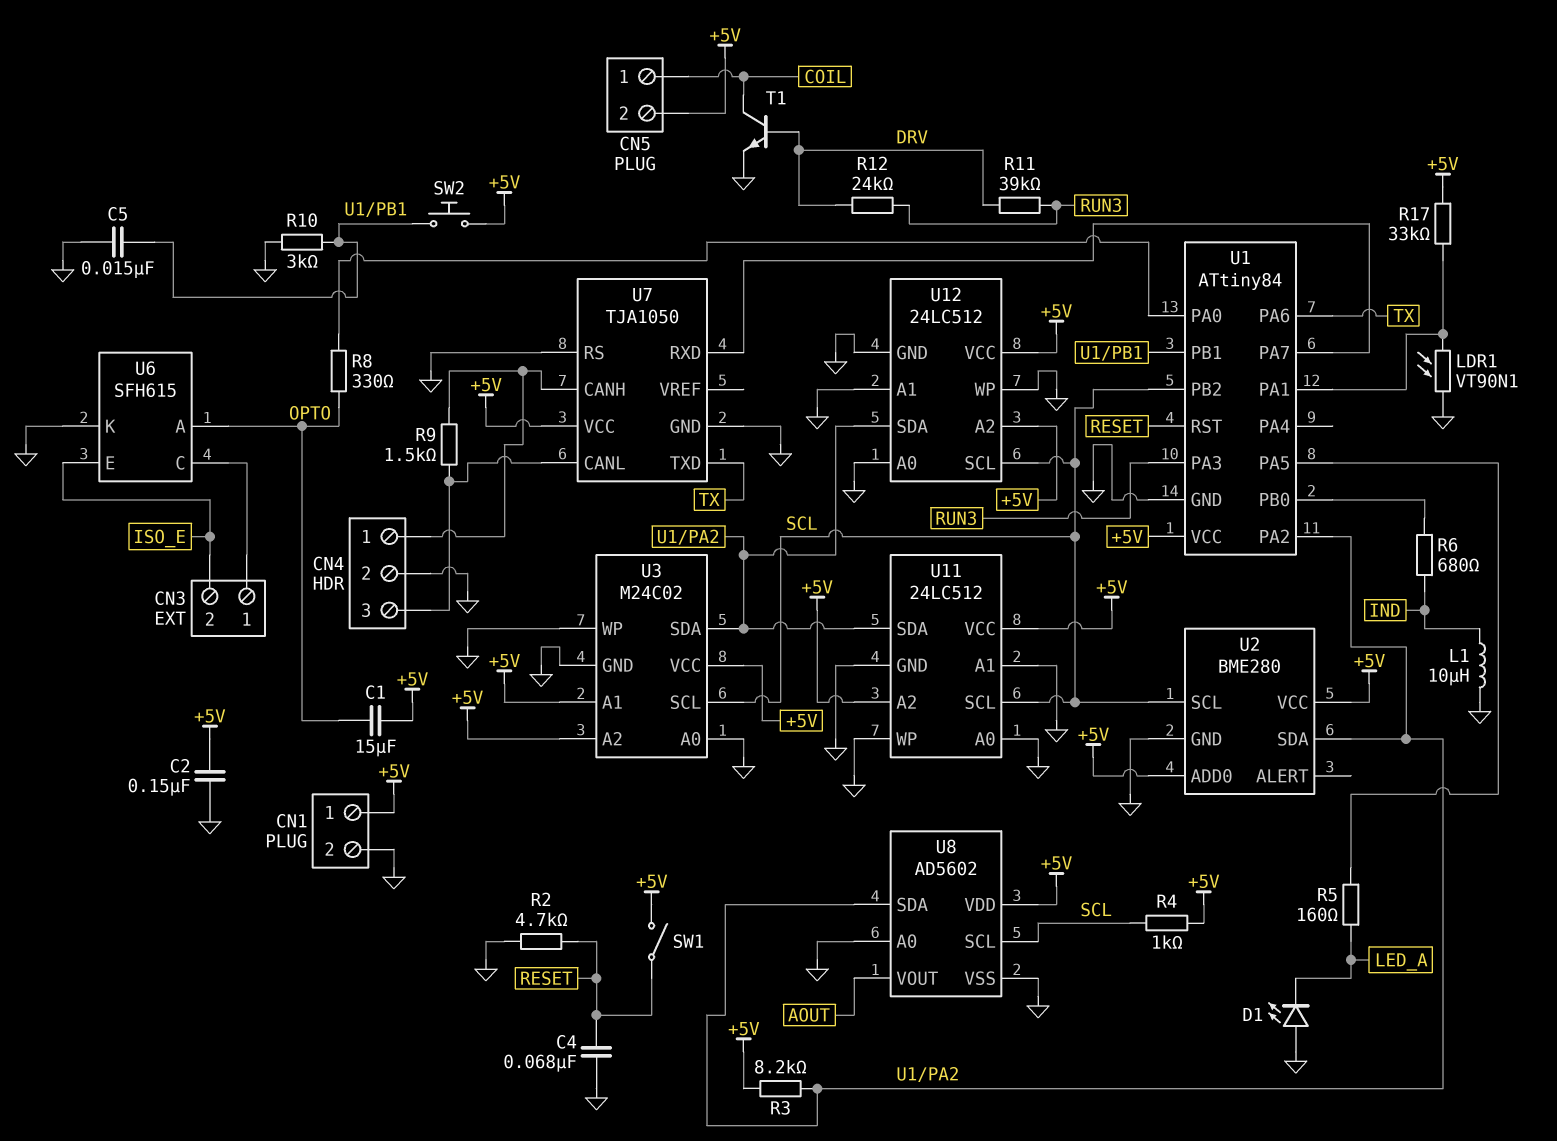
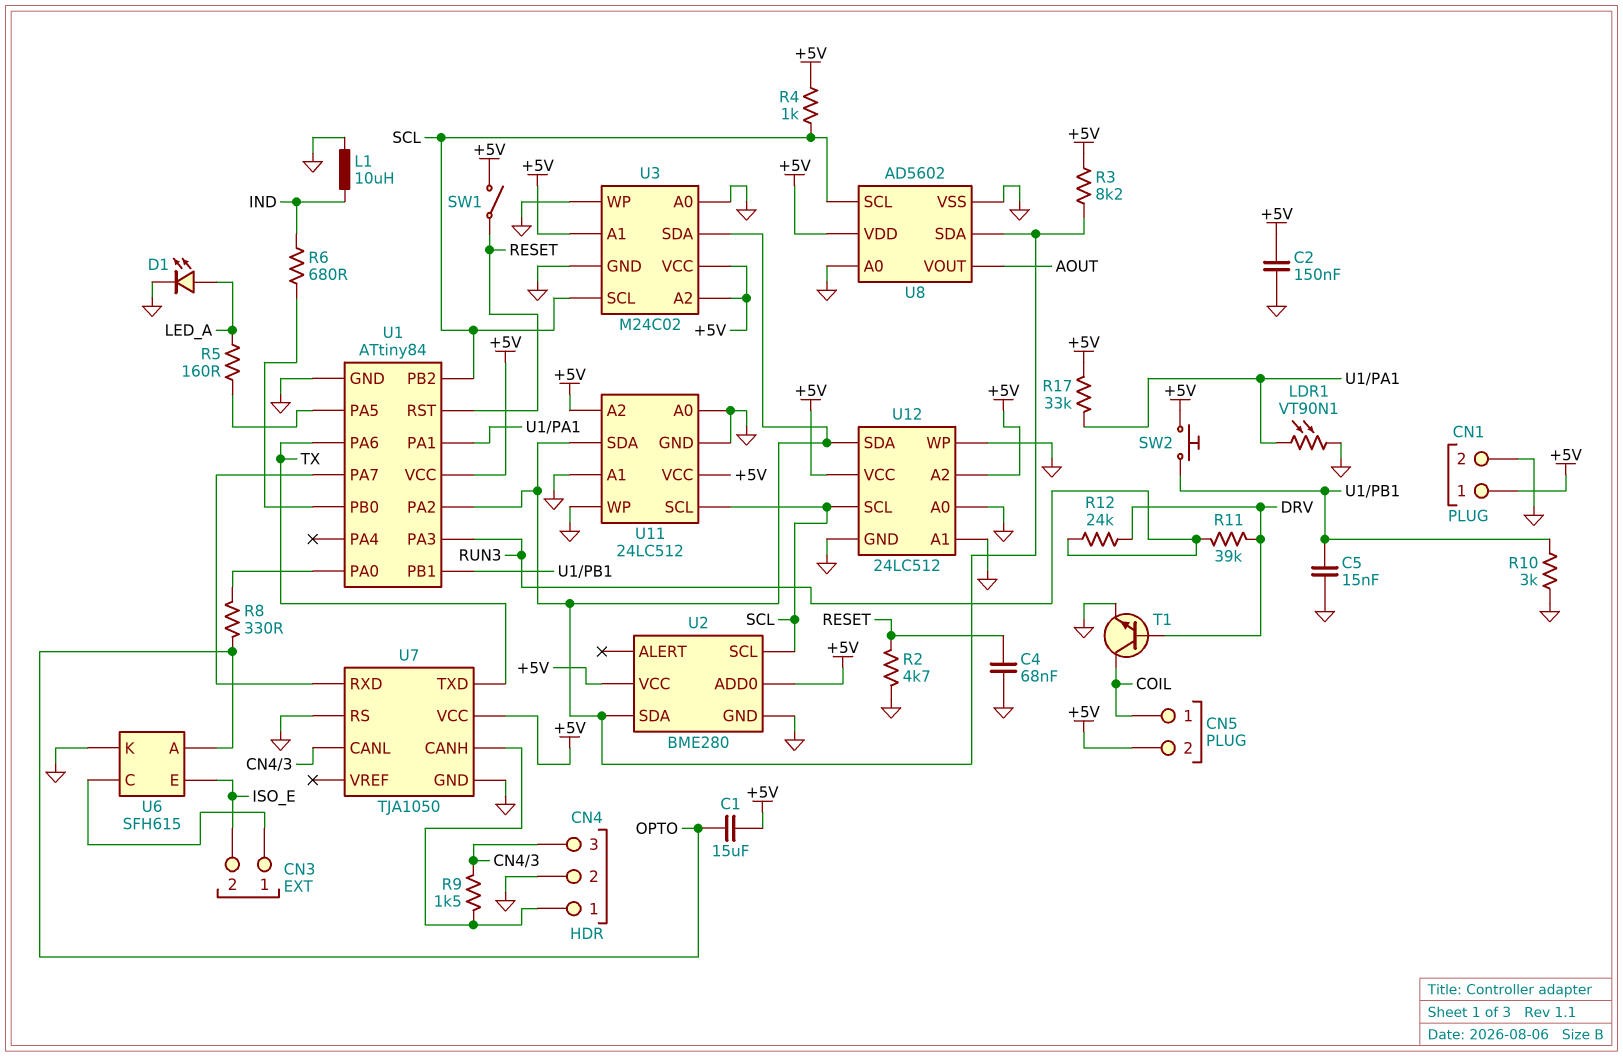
D1: LED (A GND, K LED_A) -> LED (A LED_A, K GND)

